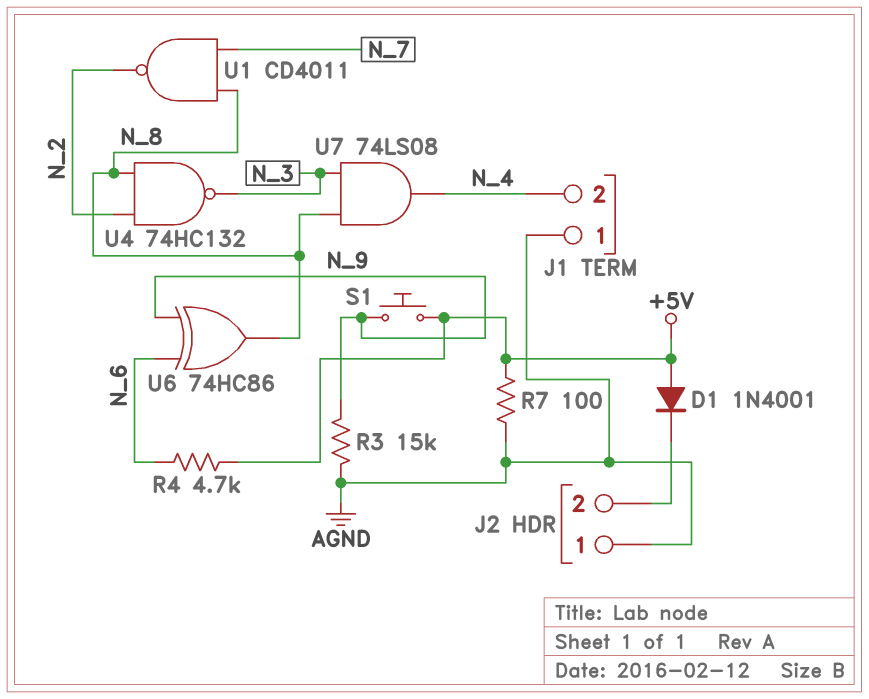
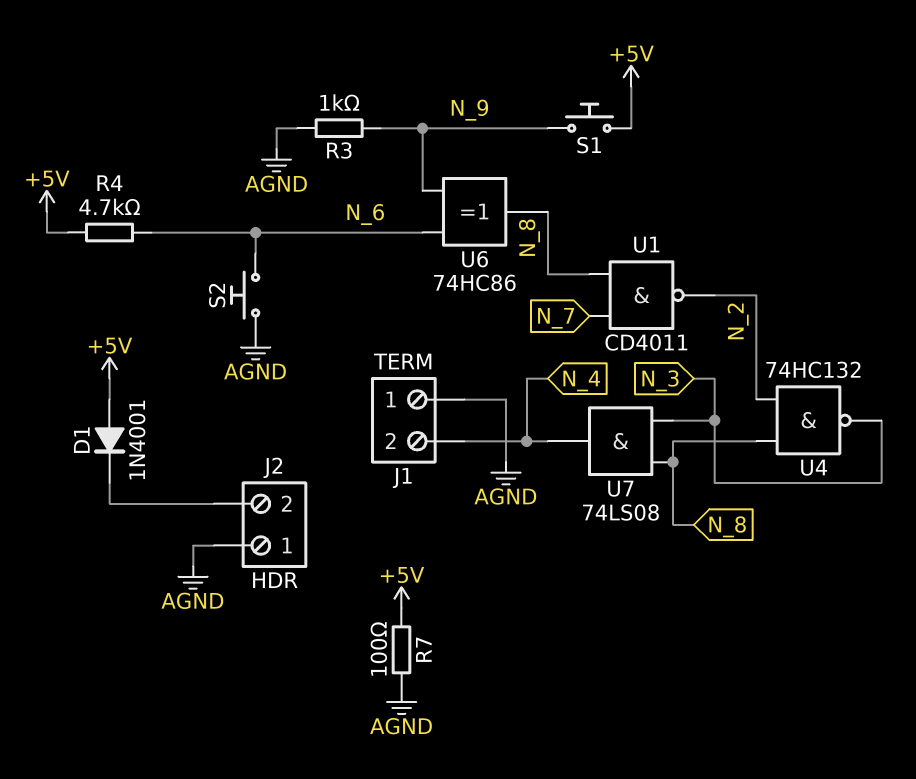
R3: 15k (AGND, N_9) -> 1k (AGND, N_9)
S2: none -> button (AGND, N_6)

